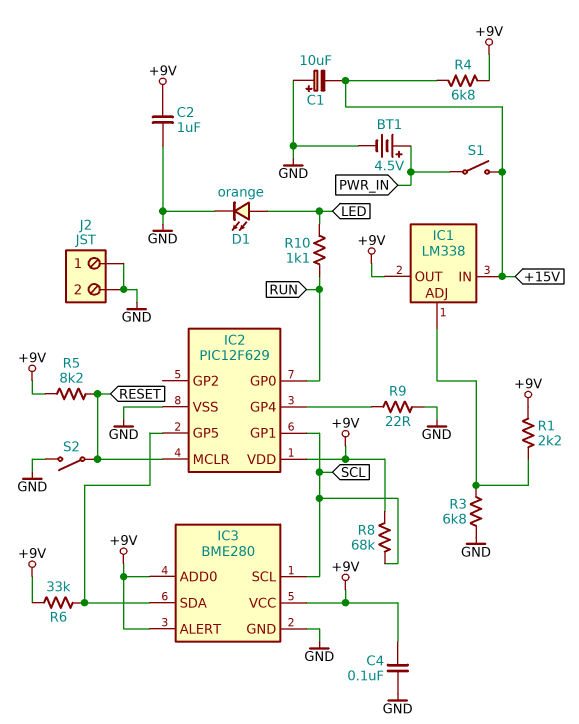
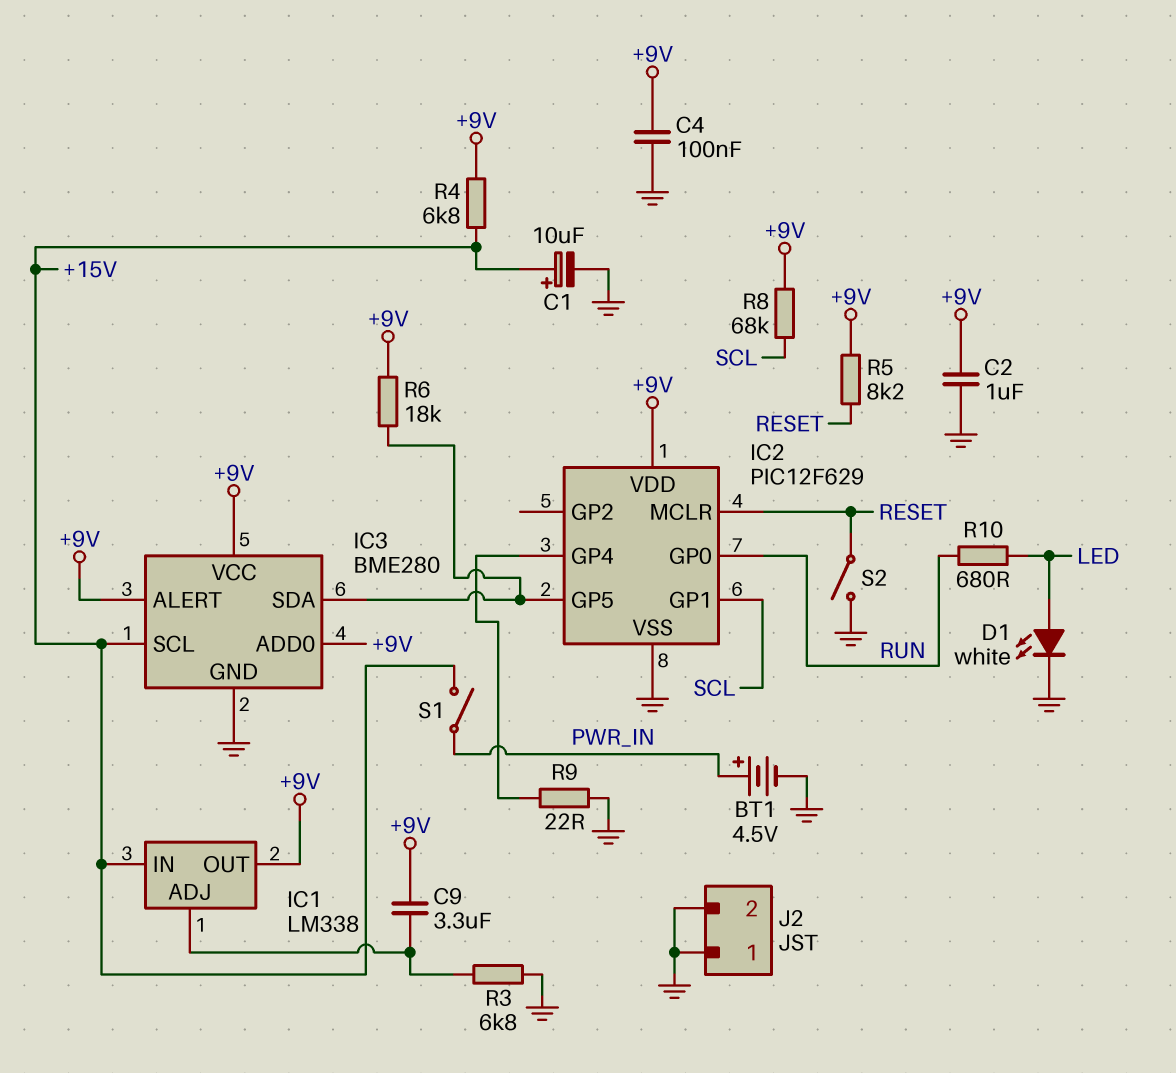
C1: 10uF (plus GND, minus +15V) -> 10uF (plus +15V, minus GND)
C9: none -> 3.3uF (+9V, IC1/ADJ)
D1: LED orange (A LED, K GND) -> LED white (A LED, K GND)
IC3 pin SCL: SCL -> +15V
R1: 2.2k (+9V, IC1/ADJ) -> none
R6: 33k (+9V, IC2/GP5) -> 18k (+9V, IC2/GP5)
R10: 1.1k (LED, RUN) -> 680 (LED, RUN)

